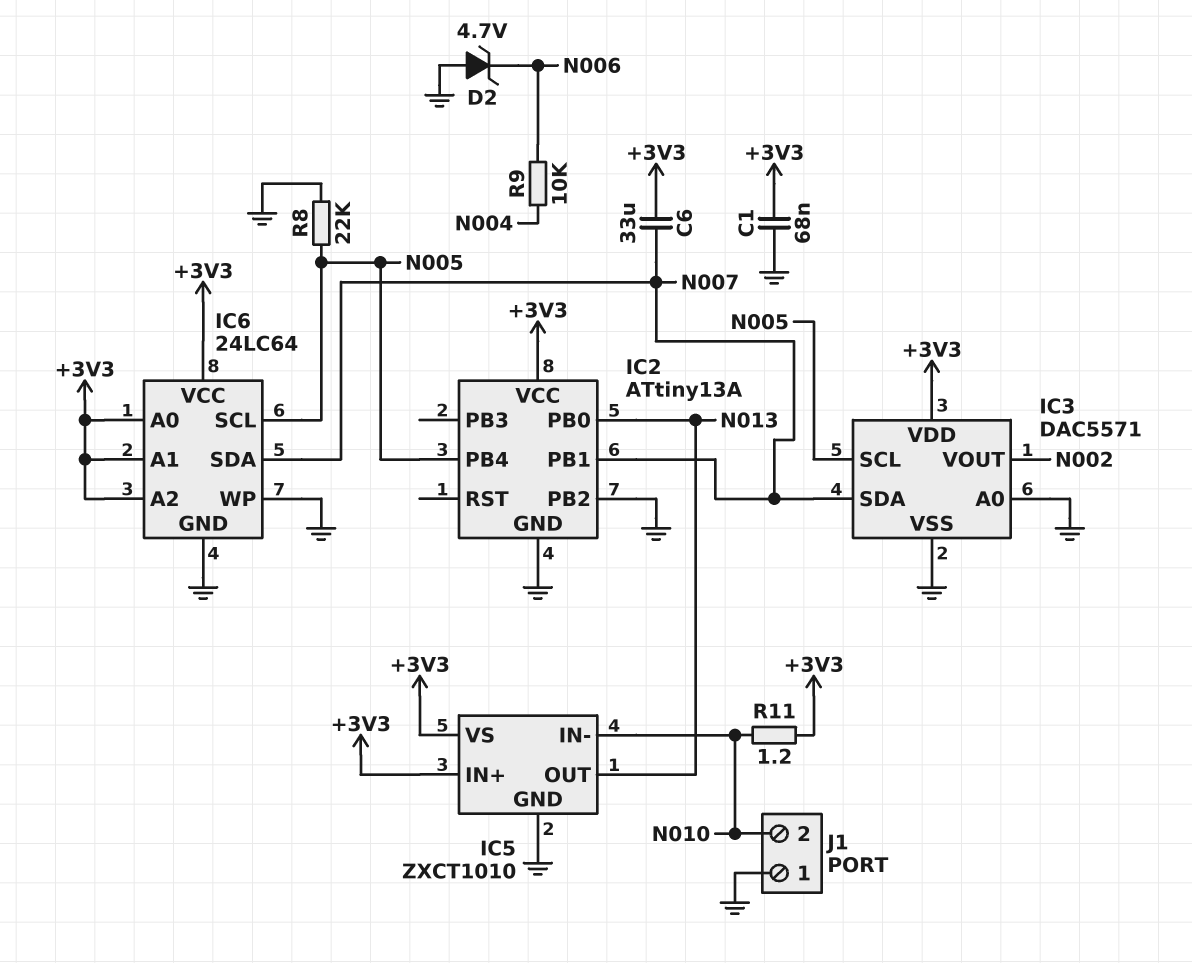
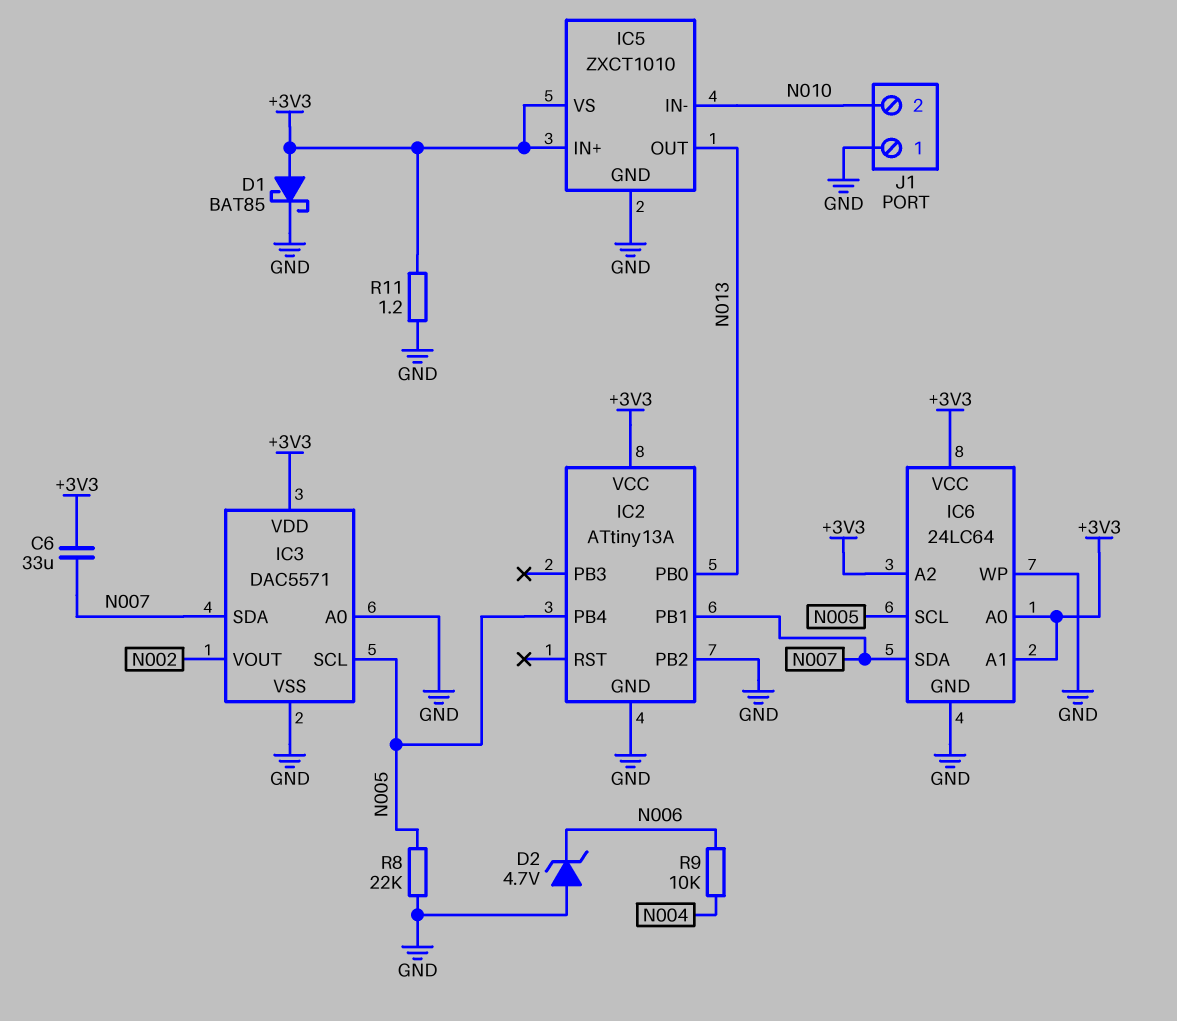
C1: 68nF (+3V3, GND) -> none
D1: none -> schottky BAT85 (A +3V3, K GND)
R11: 1.2 (+3V3, N010) -> 1.2 (+3V3, GND)

